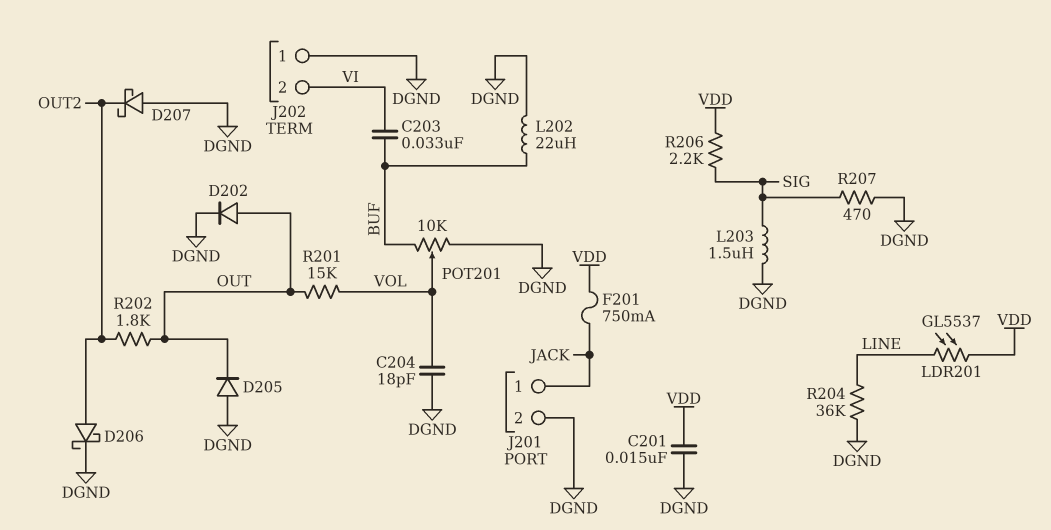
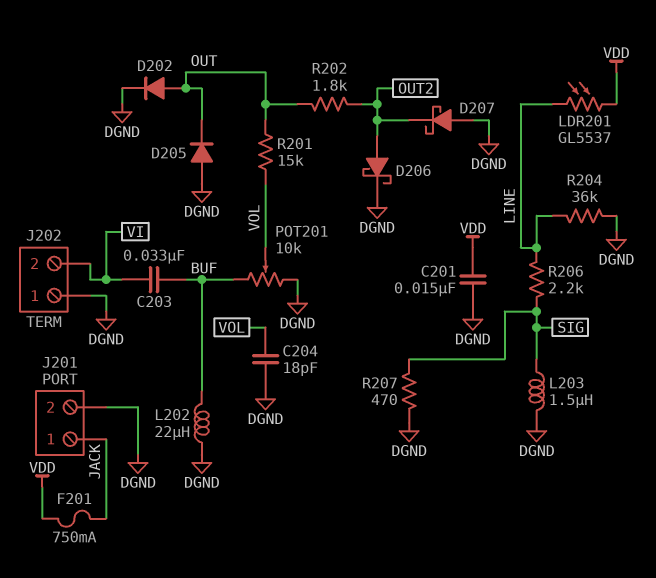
R206: 2.2k (SIG, VDD) -> 2.2k (LINE, SIG)

